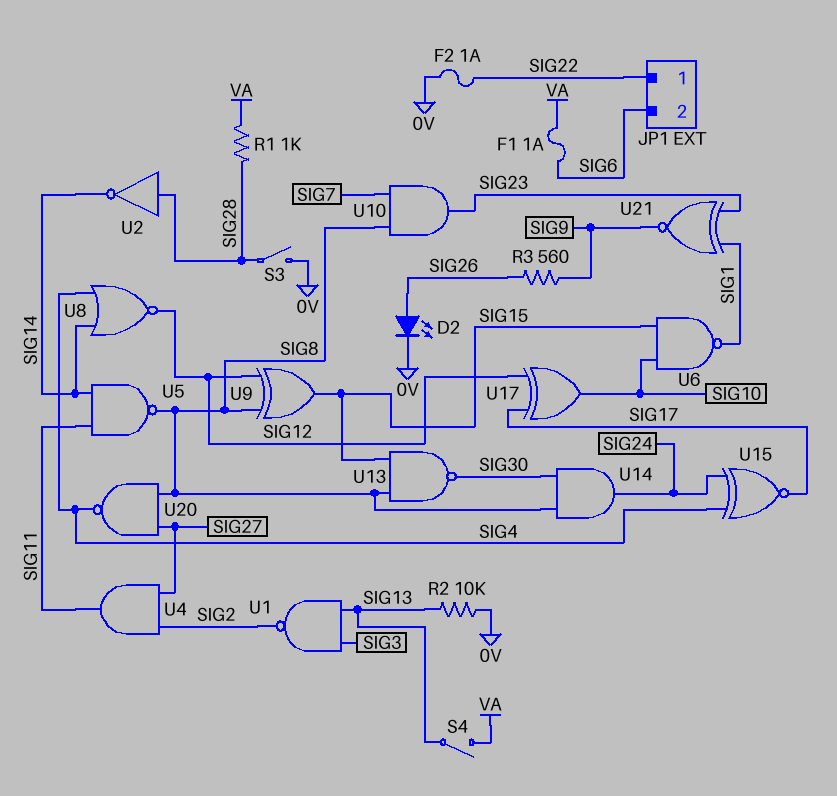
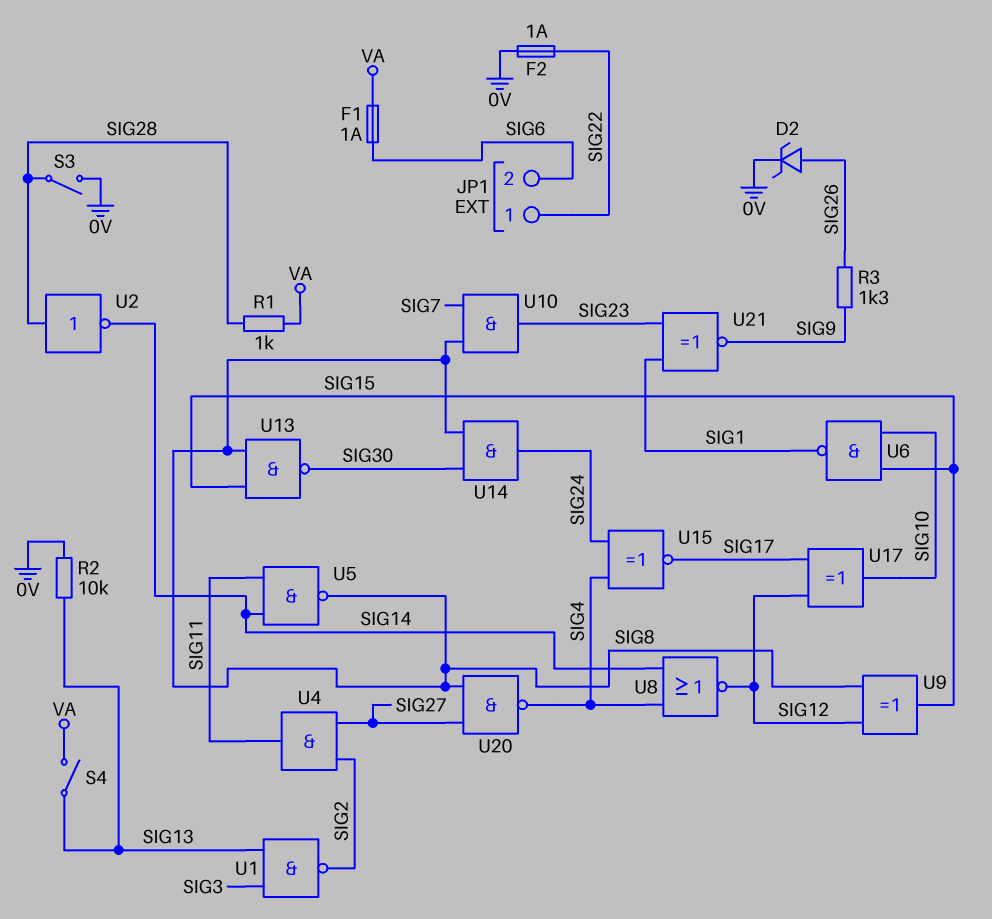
D2: LED (A SIG26, K 0V) -> zener (A SIG26, K 0V)
R3: 560 (SIG9, SIG26) -> 1.3k (SIG9, SIG26)

